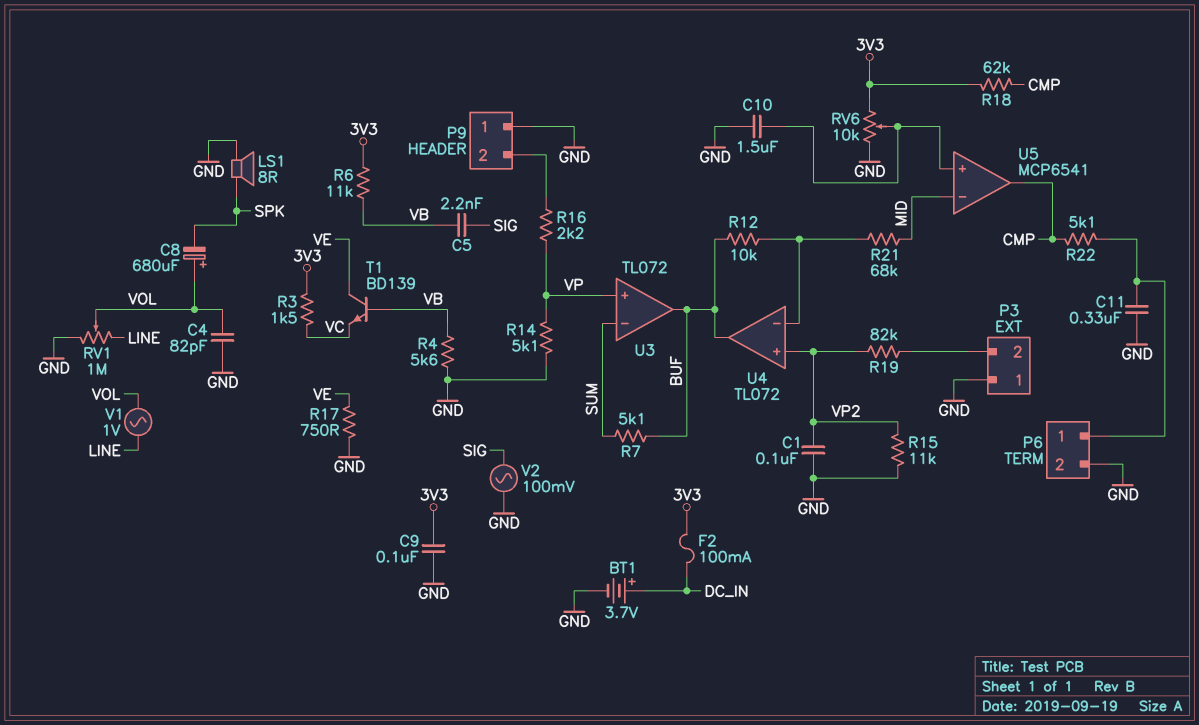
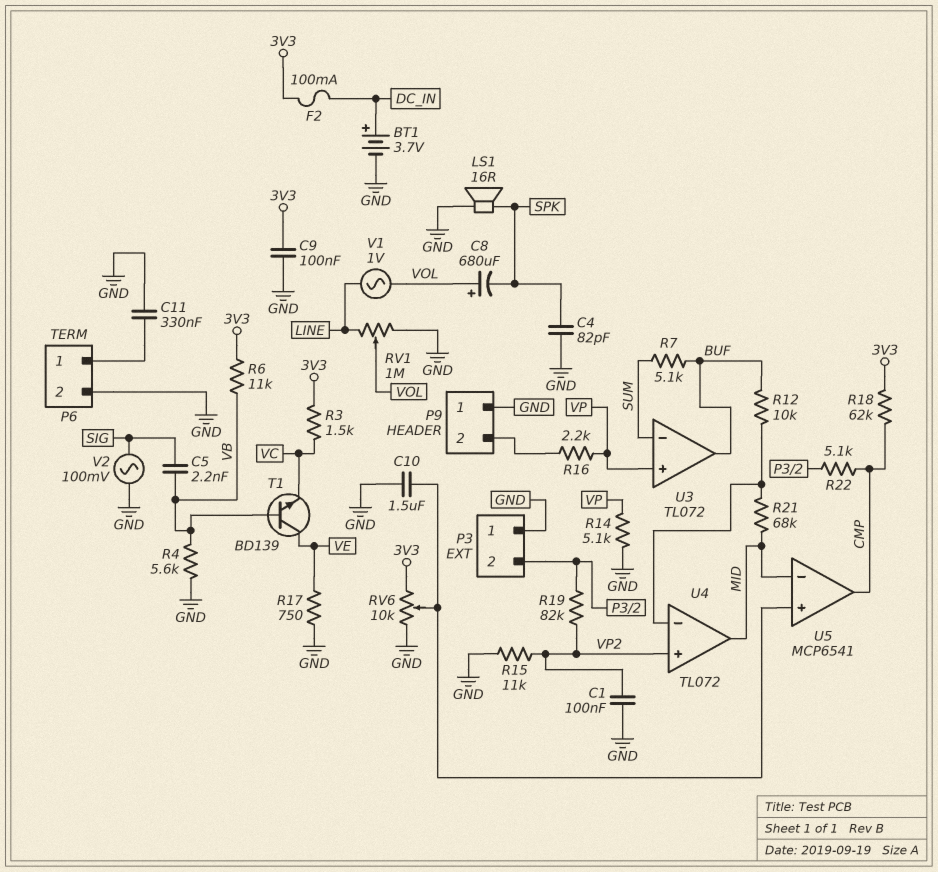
C4: 82pF (GND, VOL) -> 82pF (GND, SPK)
LS1: speaker 8R (GND, SPK) -> speaker 16R (GND, SPK)
R22: 5.1k (CMP, P6/1) -> 5.1k (CMP, P3/2)
U4 pin out: BUF -> MID

